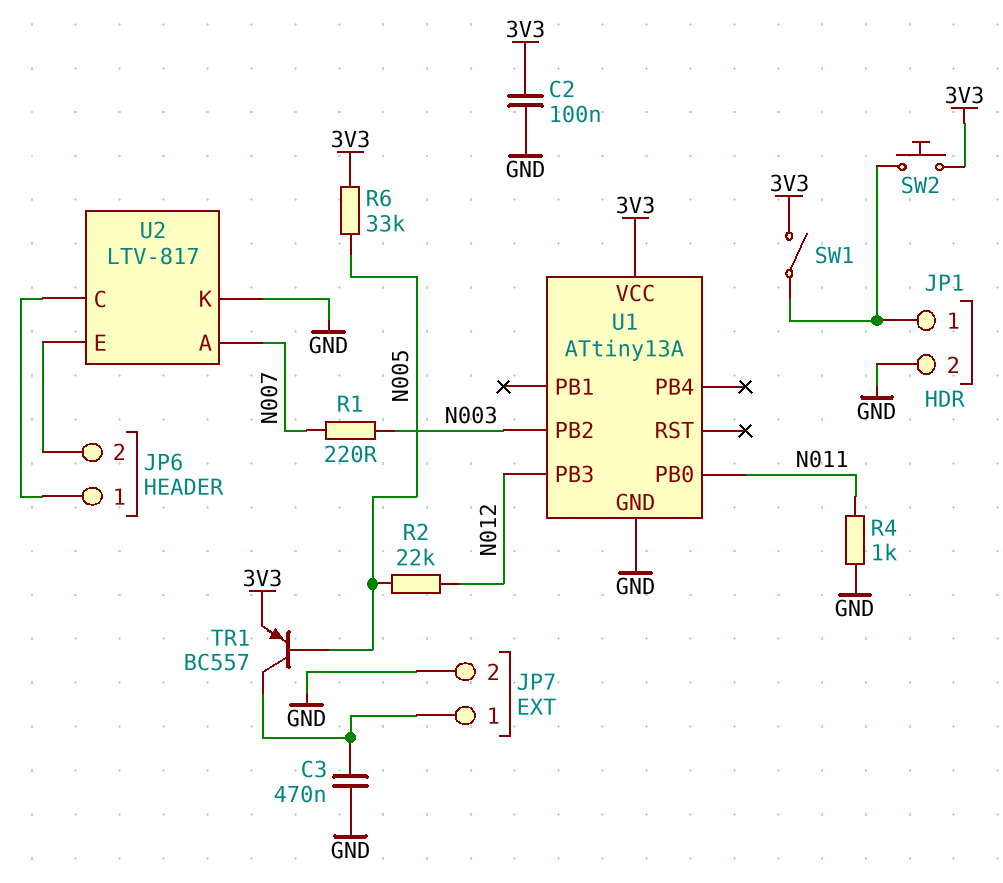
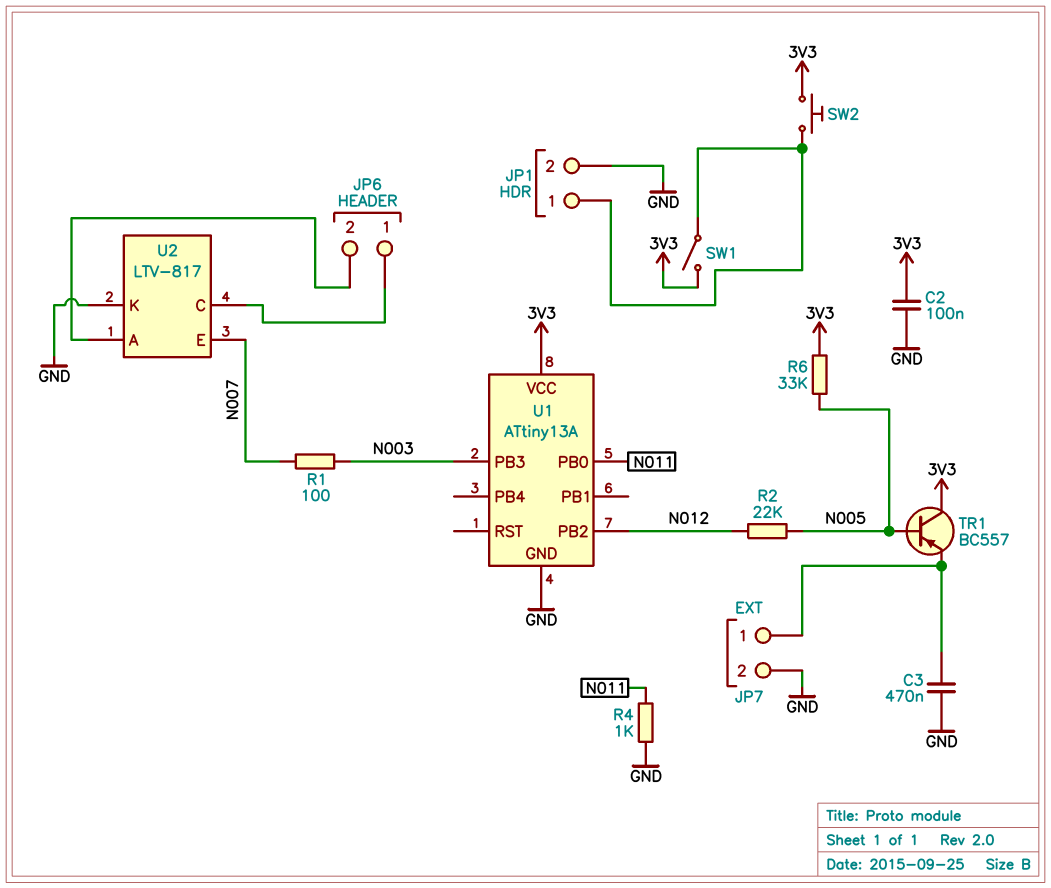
R1: 220 (N003, N007) -> 100 (N003, N007)
TR1: PNP BC557 (B N005, C JP7/1, E 3V3) -> PNP BC557 (B N005, C 3V3, E JP7/1)
U1 pin PB2: N003 -> N012
U1 pin PB3: N012 -> N003
U2 pin A: N007 -> JP6/2
U2 pin E: JP6/2 -> N007

